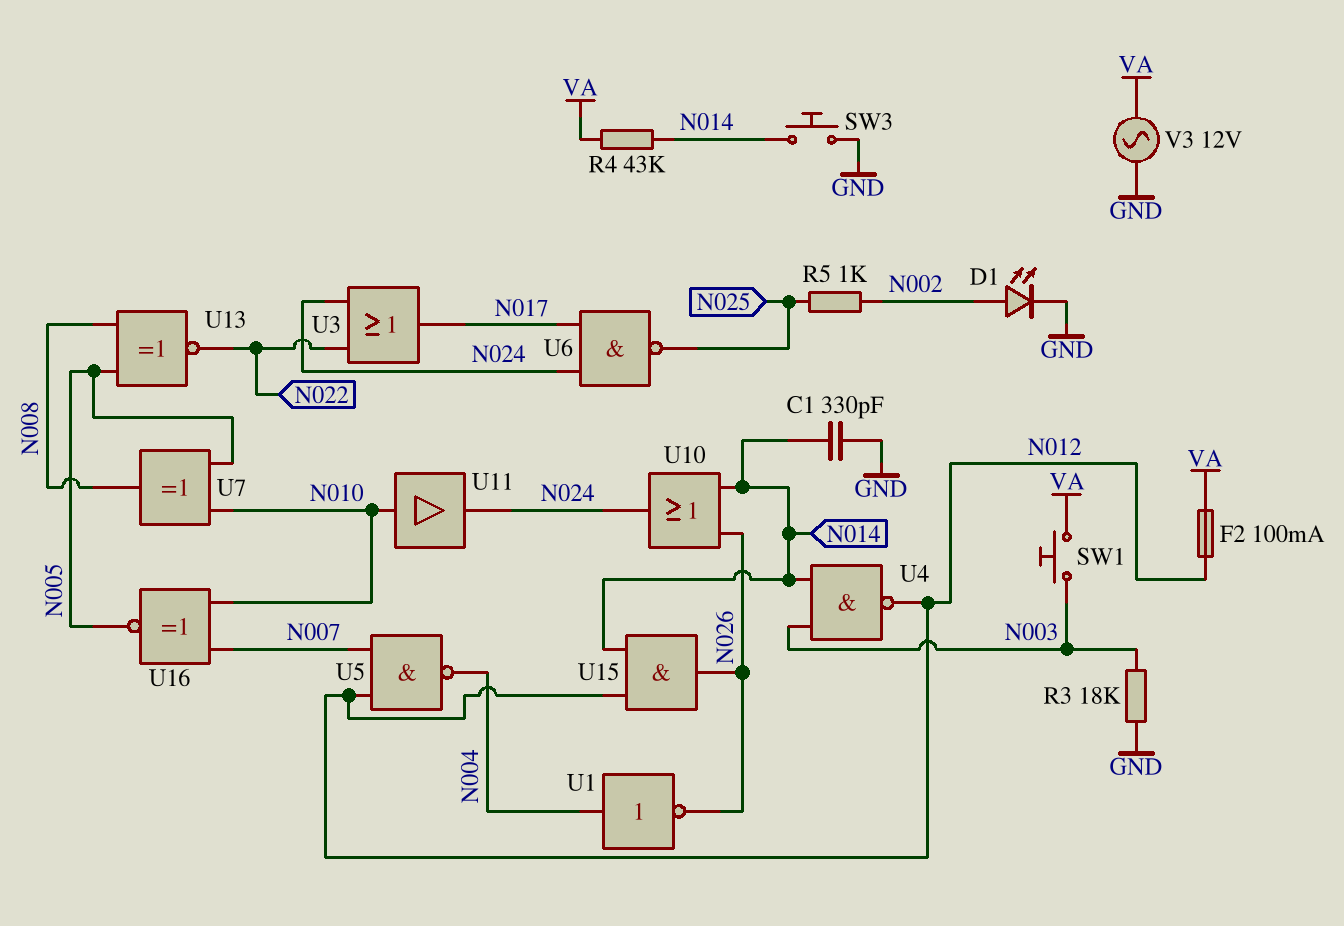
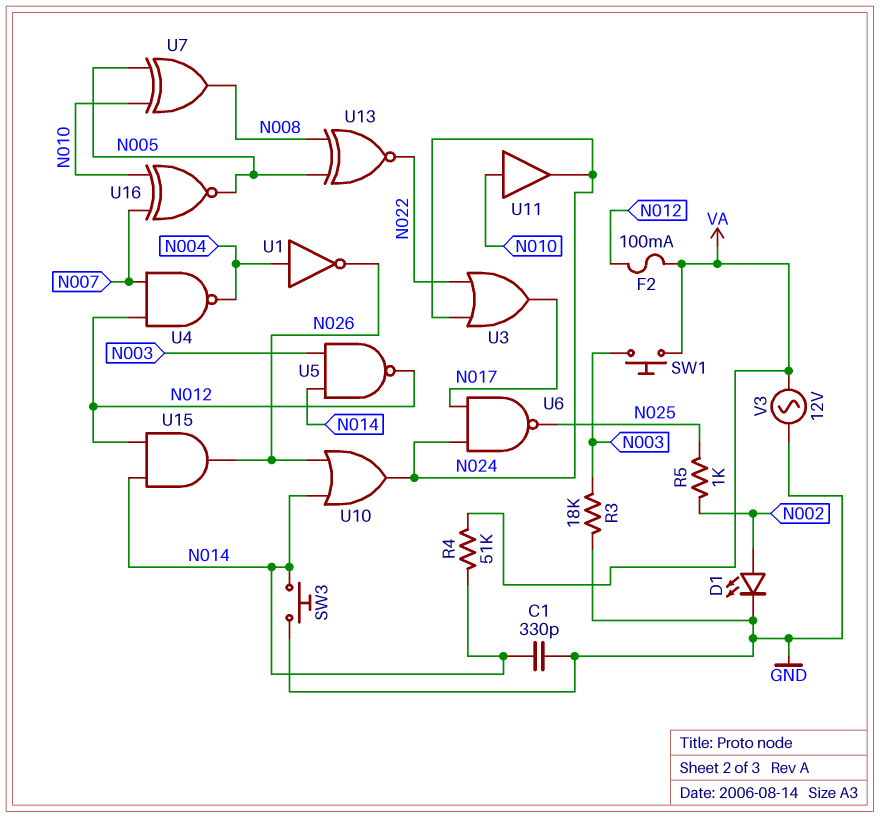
R4: 43k (N014, VA) -> 51k (N014, VA)
U4: NAND (in N003, in N014, out N012) -> NAND (in N007, in N012, out N004)
U5: NAND (in N007, in N012, out N004) -> NAND (in N003, in N014, out N012)

